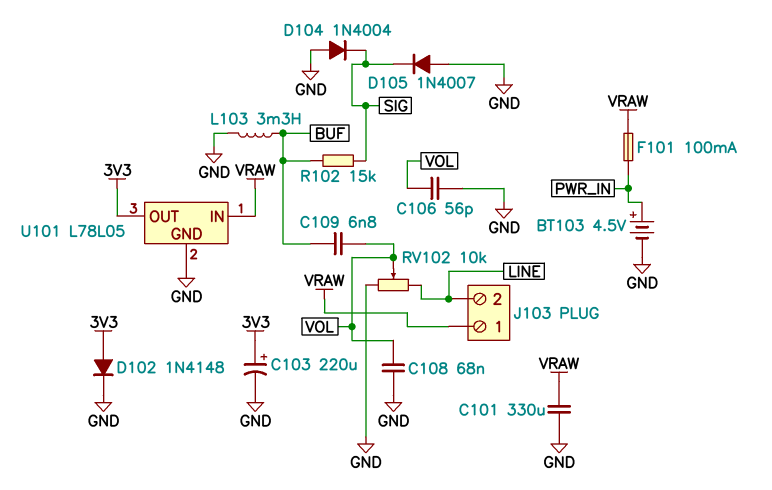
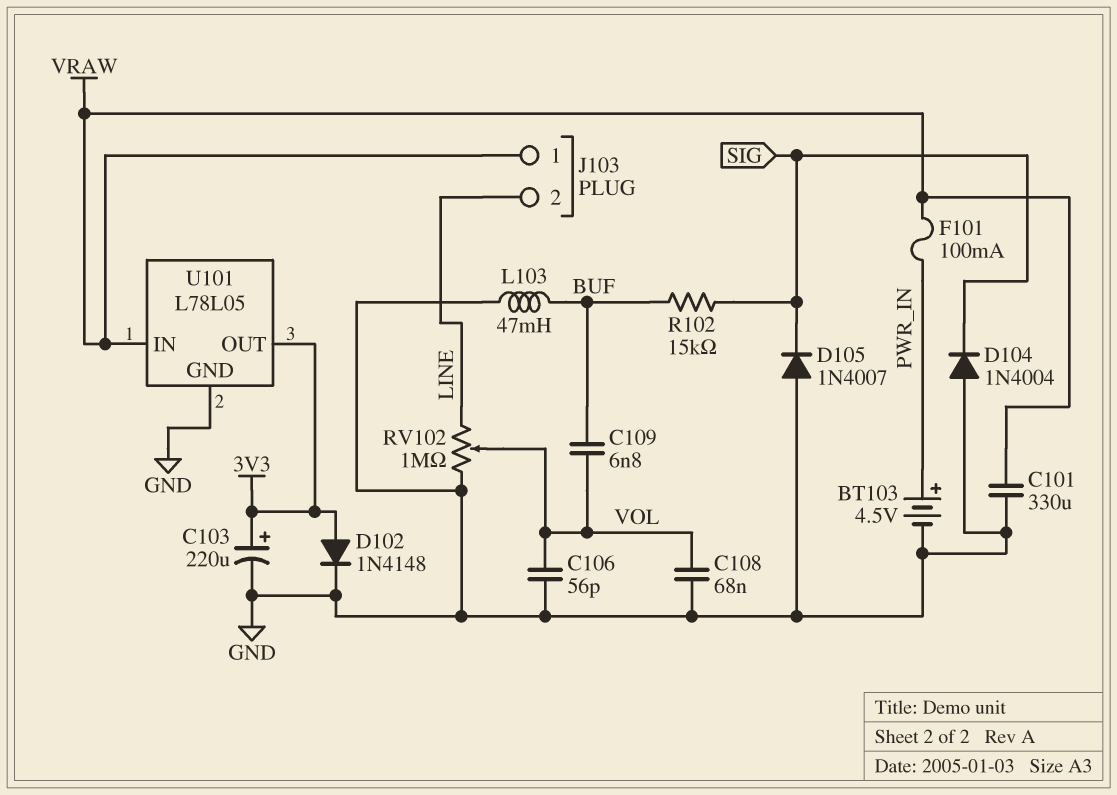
L103: 3.3mH (BUF, GND) -> 47mH (BUF, GND)
RV102: 10k (GND, LINE, wiper VOL) -> 1M (GND, LINE, wiper VOL)

